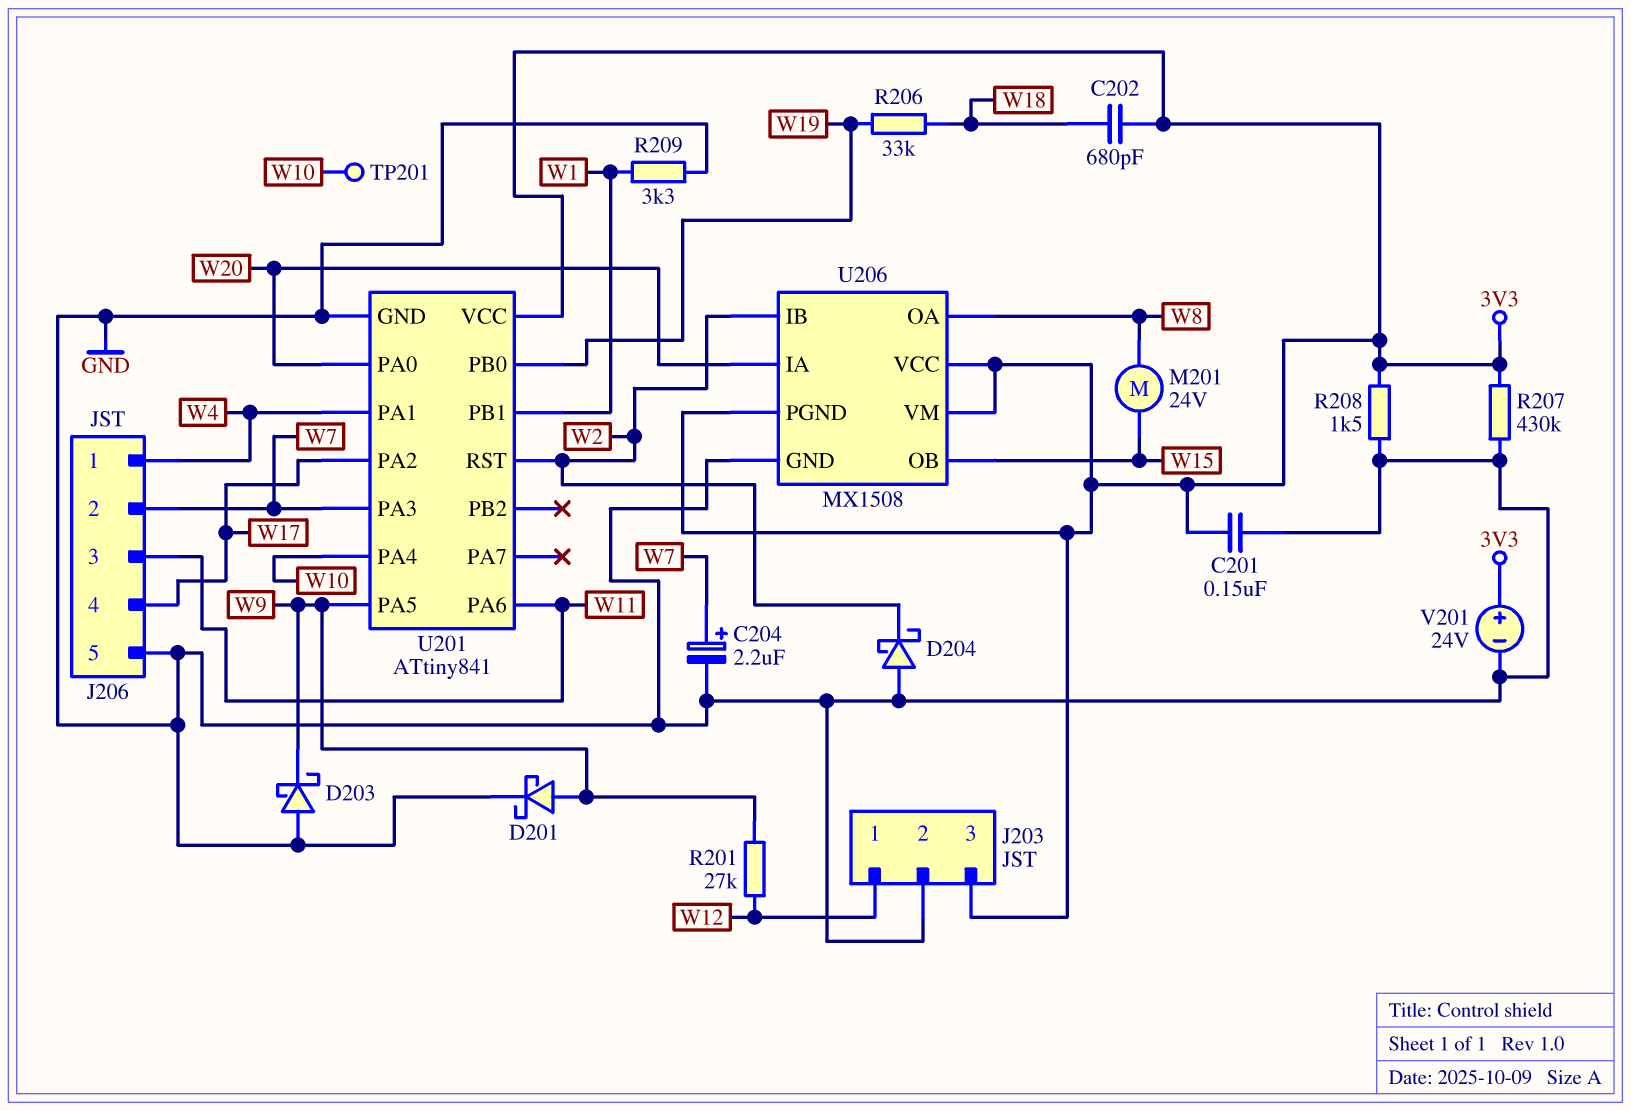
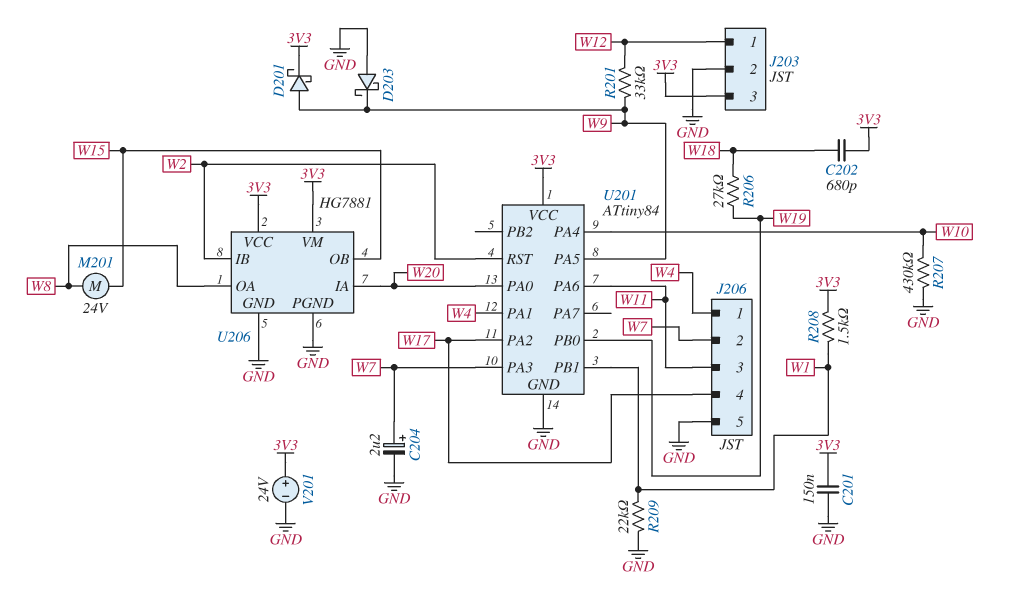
D201: schottky (A W9, K GND) -> schottky (A W9, K 3V3)
D204: schottky (A GND, K W2) -> none
R201: 27k (W9, W12) -> 33k (W9, W12)
R206: 33k (W18, W19) -> 27k (W18, W19)
R207: 430k (3V3, GND) -> 430k (GND, W10)
R208: 1.5k (3V3, GND) -> 1.5k (3V3, W1)
R209: 3.3k (GND, W1) -> 22k (GND, W1)
TP201: test point (W10) -> none
U201: ATtiny841 -> ATtiny84
U206: MX1508 -> HG7881
U206 pin PGND: 3V3 -> GND

